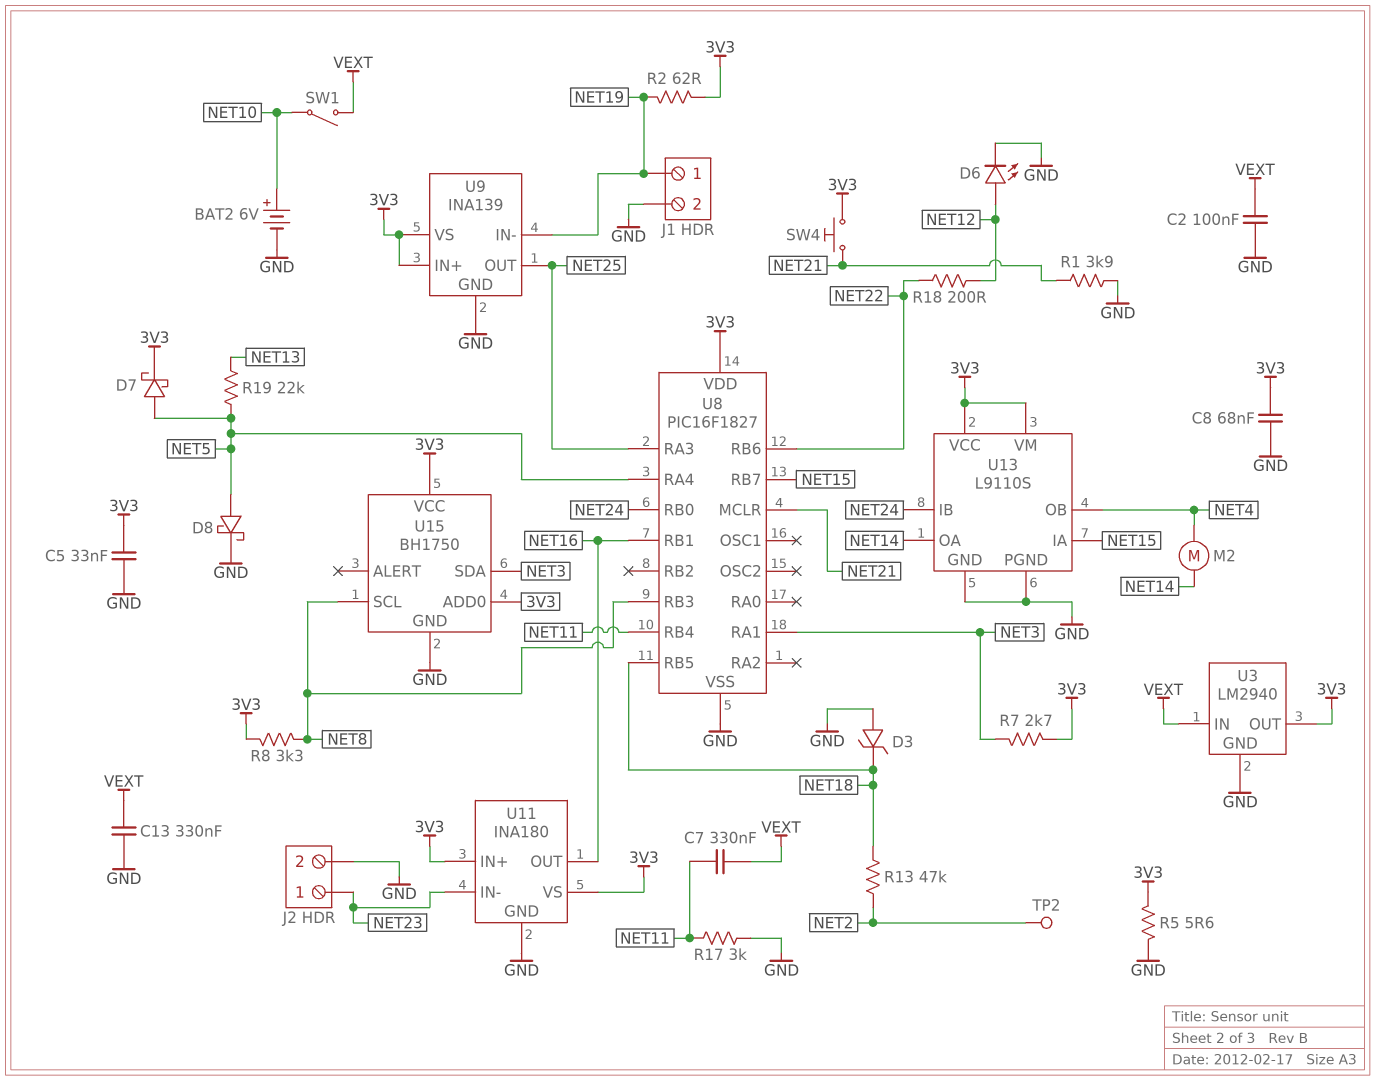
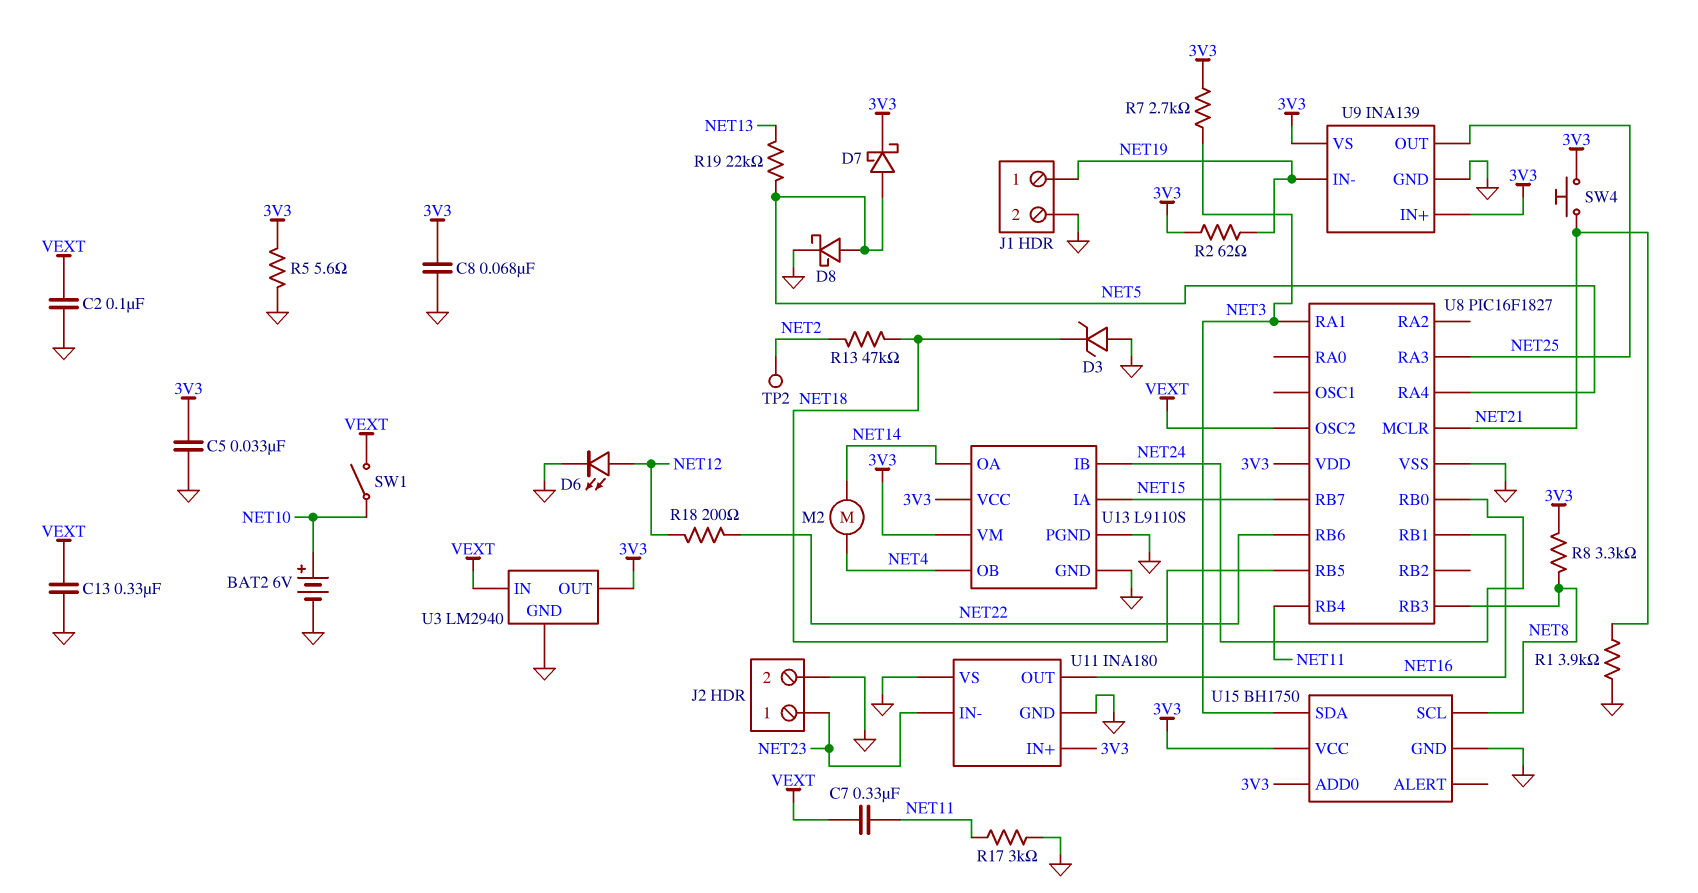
U8 pin OSC2: none -> VEXT
U11 pin VS: 3V3 -> GND

